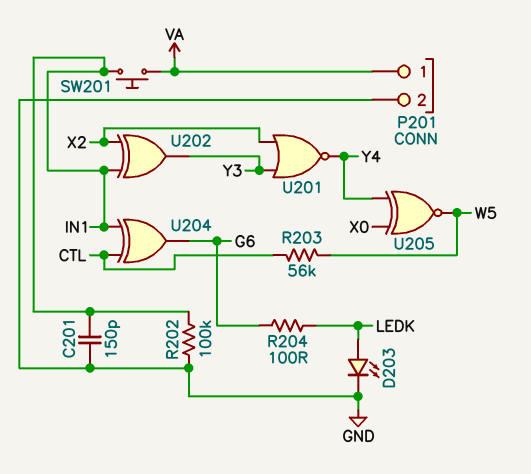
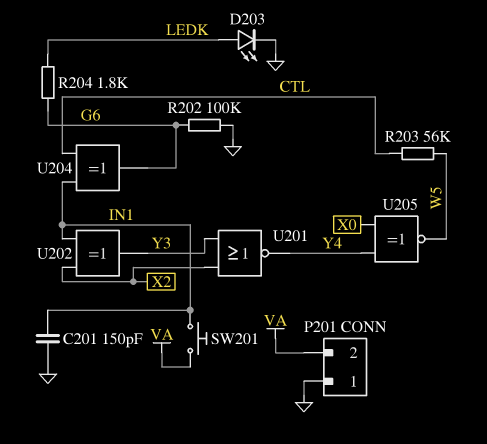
P201 pin 1: VA -> GND
P201 pin 2: GND -> VA
R202: 100k (GND, IN1) -> 100k (G6, GND)
R204: 100 (G6, LEDK) -> 1.8k (G6, LEDK)

